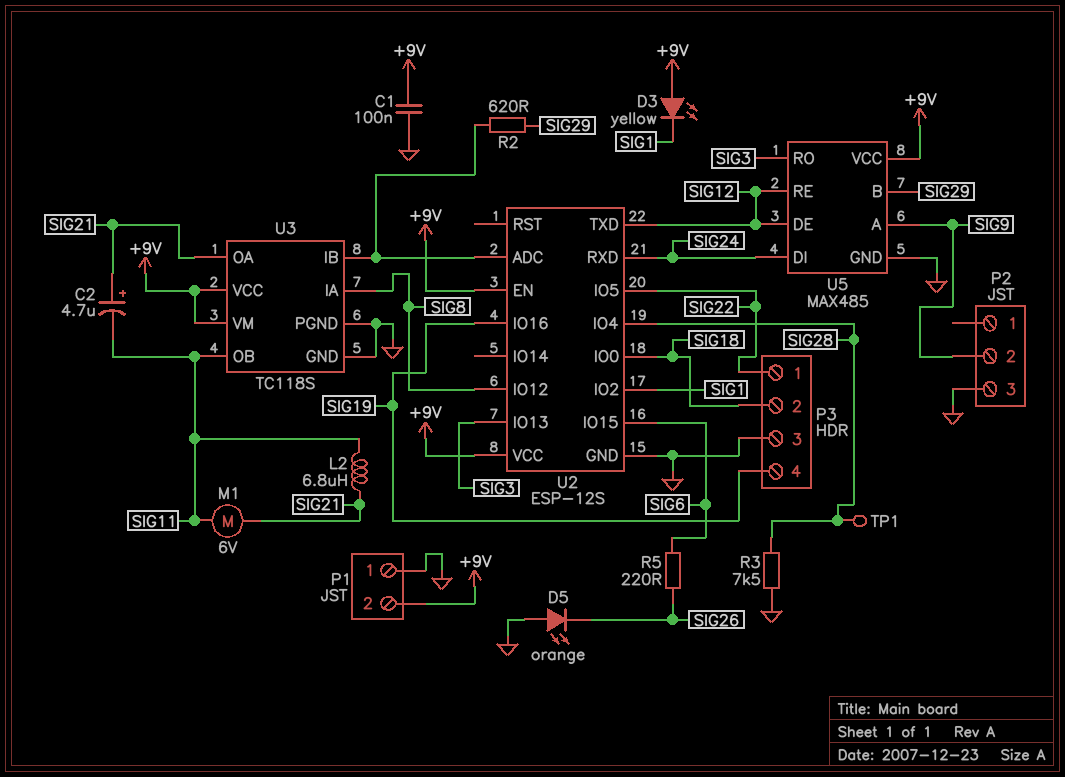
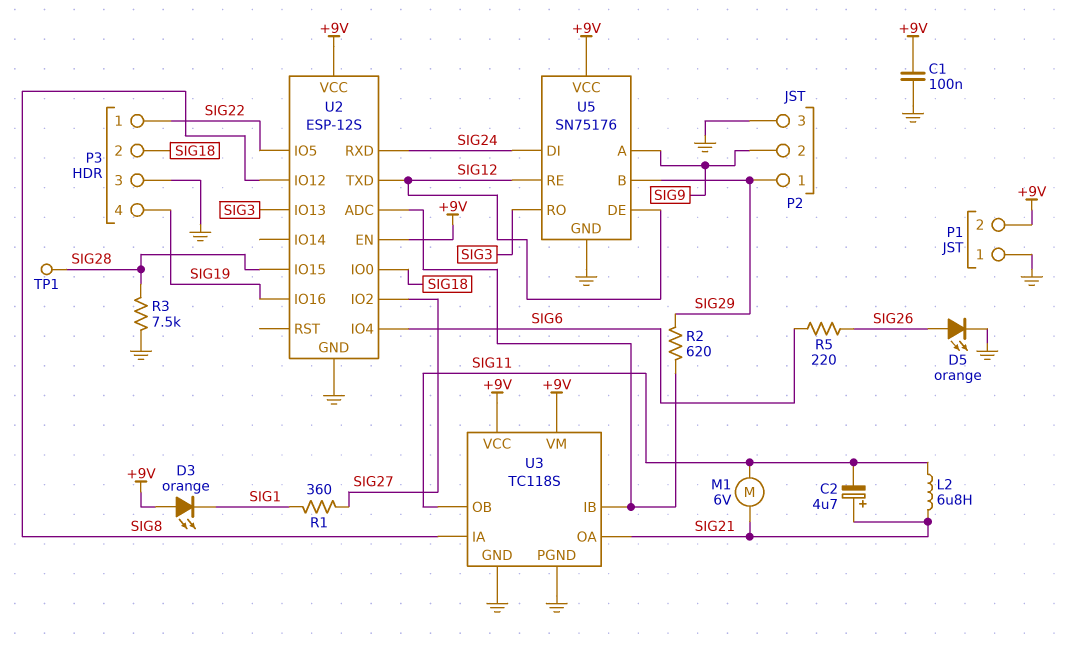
D3: LED yellow (A +9V, K SIG1) -> LED orange (A +9V, K SIG1)
D5: LED orange (A GND, K SIG26) -> LED orange (A SIG26, K GND)
P2 pin 1: none -> SIG29
R1: none -> 360 (SIG1, SIG27)
U2 pin IO2: SIG1 -> SIG27
U2 pin IO4: SIG28 -> SIG6
U2 pin IO15: SIG6 -> SIG28
U5: MAX485 -> SN75176

